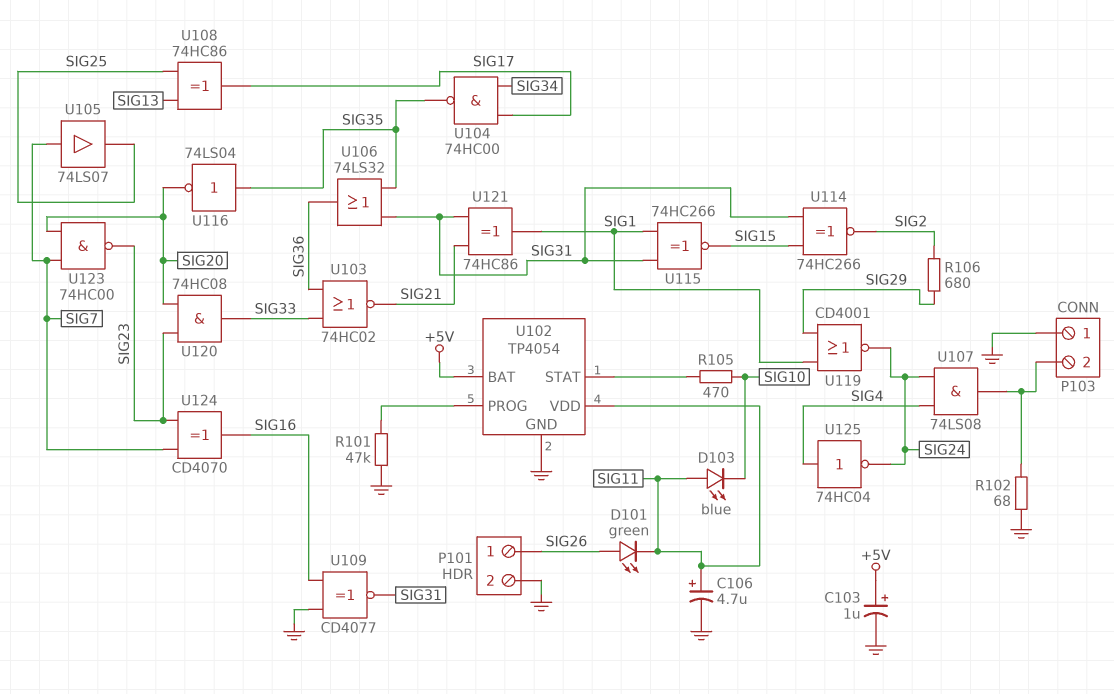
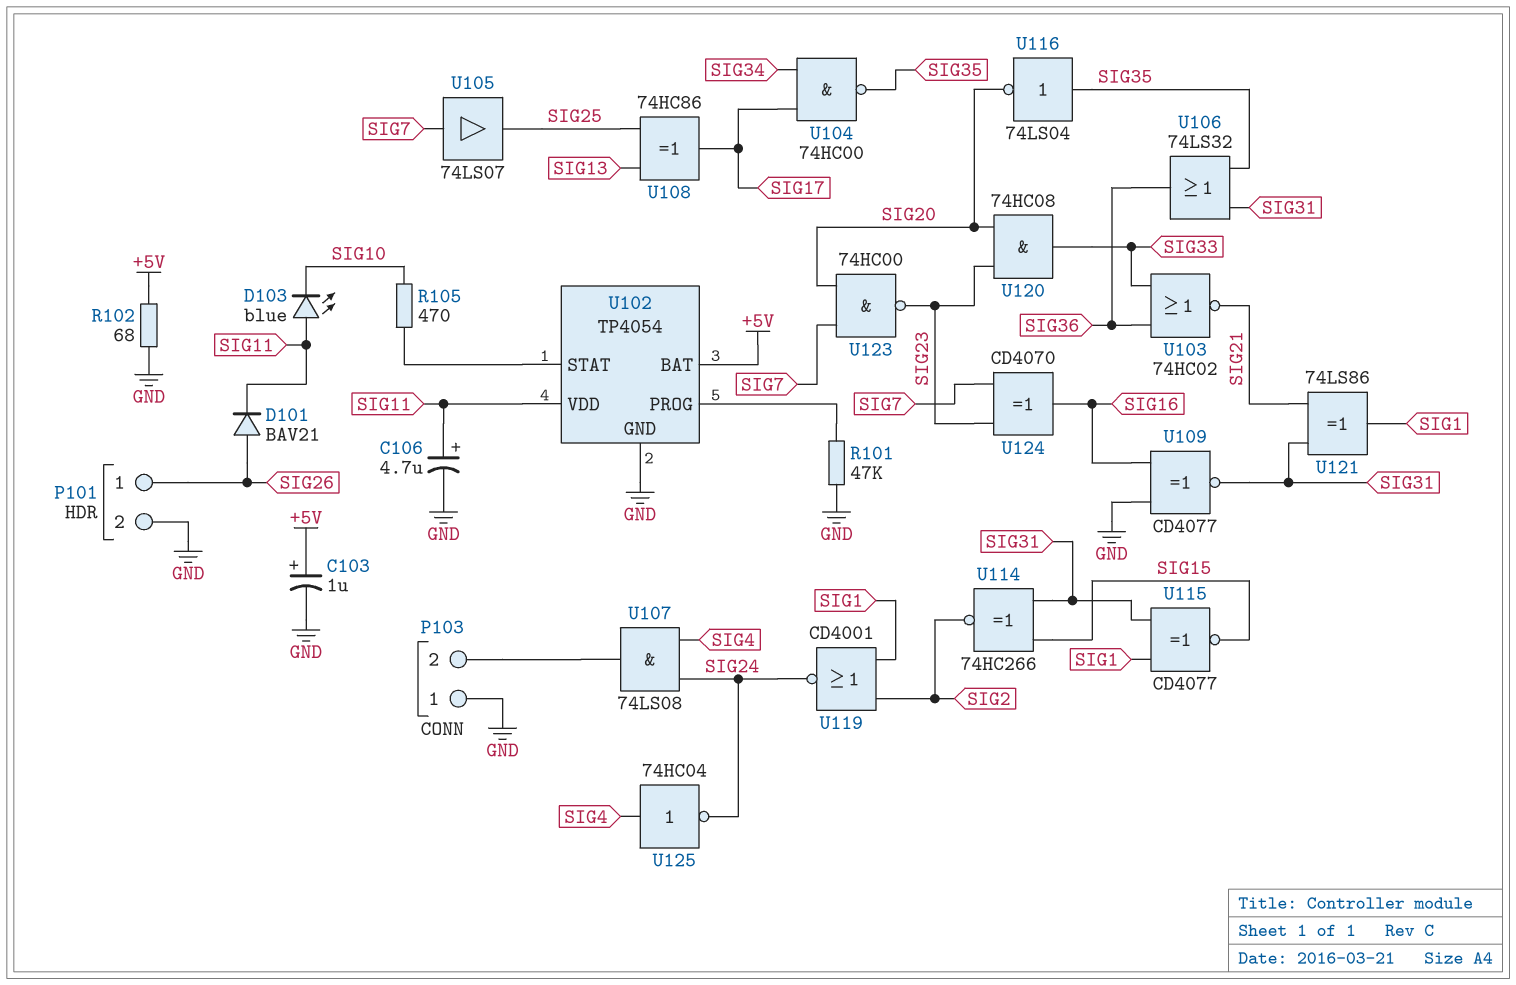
D101: LED green (A SIG26, K SIG11) -> diode BAV21 (A SIG26, K SIG11)
R102: 68 (GND, P103/2) -> 68 (+5V, GND)
R106: 680 (SIG2, SIG29) -> none
U115: XNOR 74HC266 (in SIG1, in SIG31, out SIG15) -> XNOR CD4077 (in SIG1, in SIG31, out SIG15)
U119: NOR CD4001 (in SIG1, in SIG29, out SIG24) -> NOR CD4001 (in SIG1, in SIG2, out SIG24)
U121: XOR 74HC86 (in SIG21, in SIG31, out SIG1) -> XOR 74LS86 (in SIG21, in SIG31, out SIG1)

